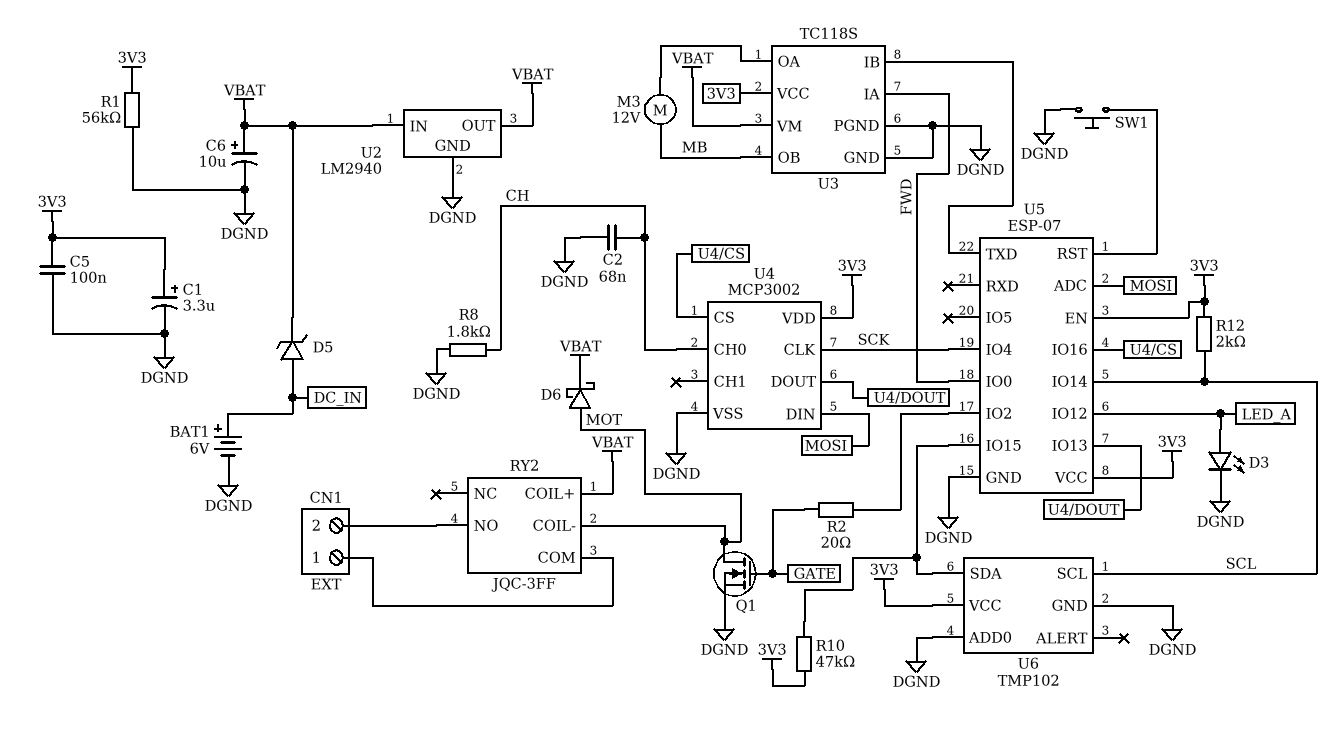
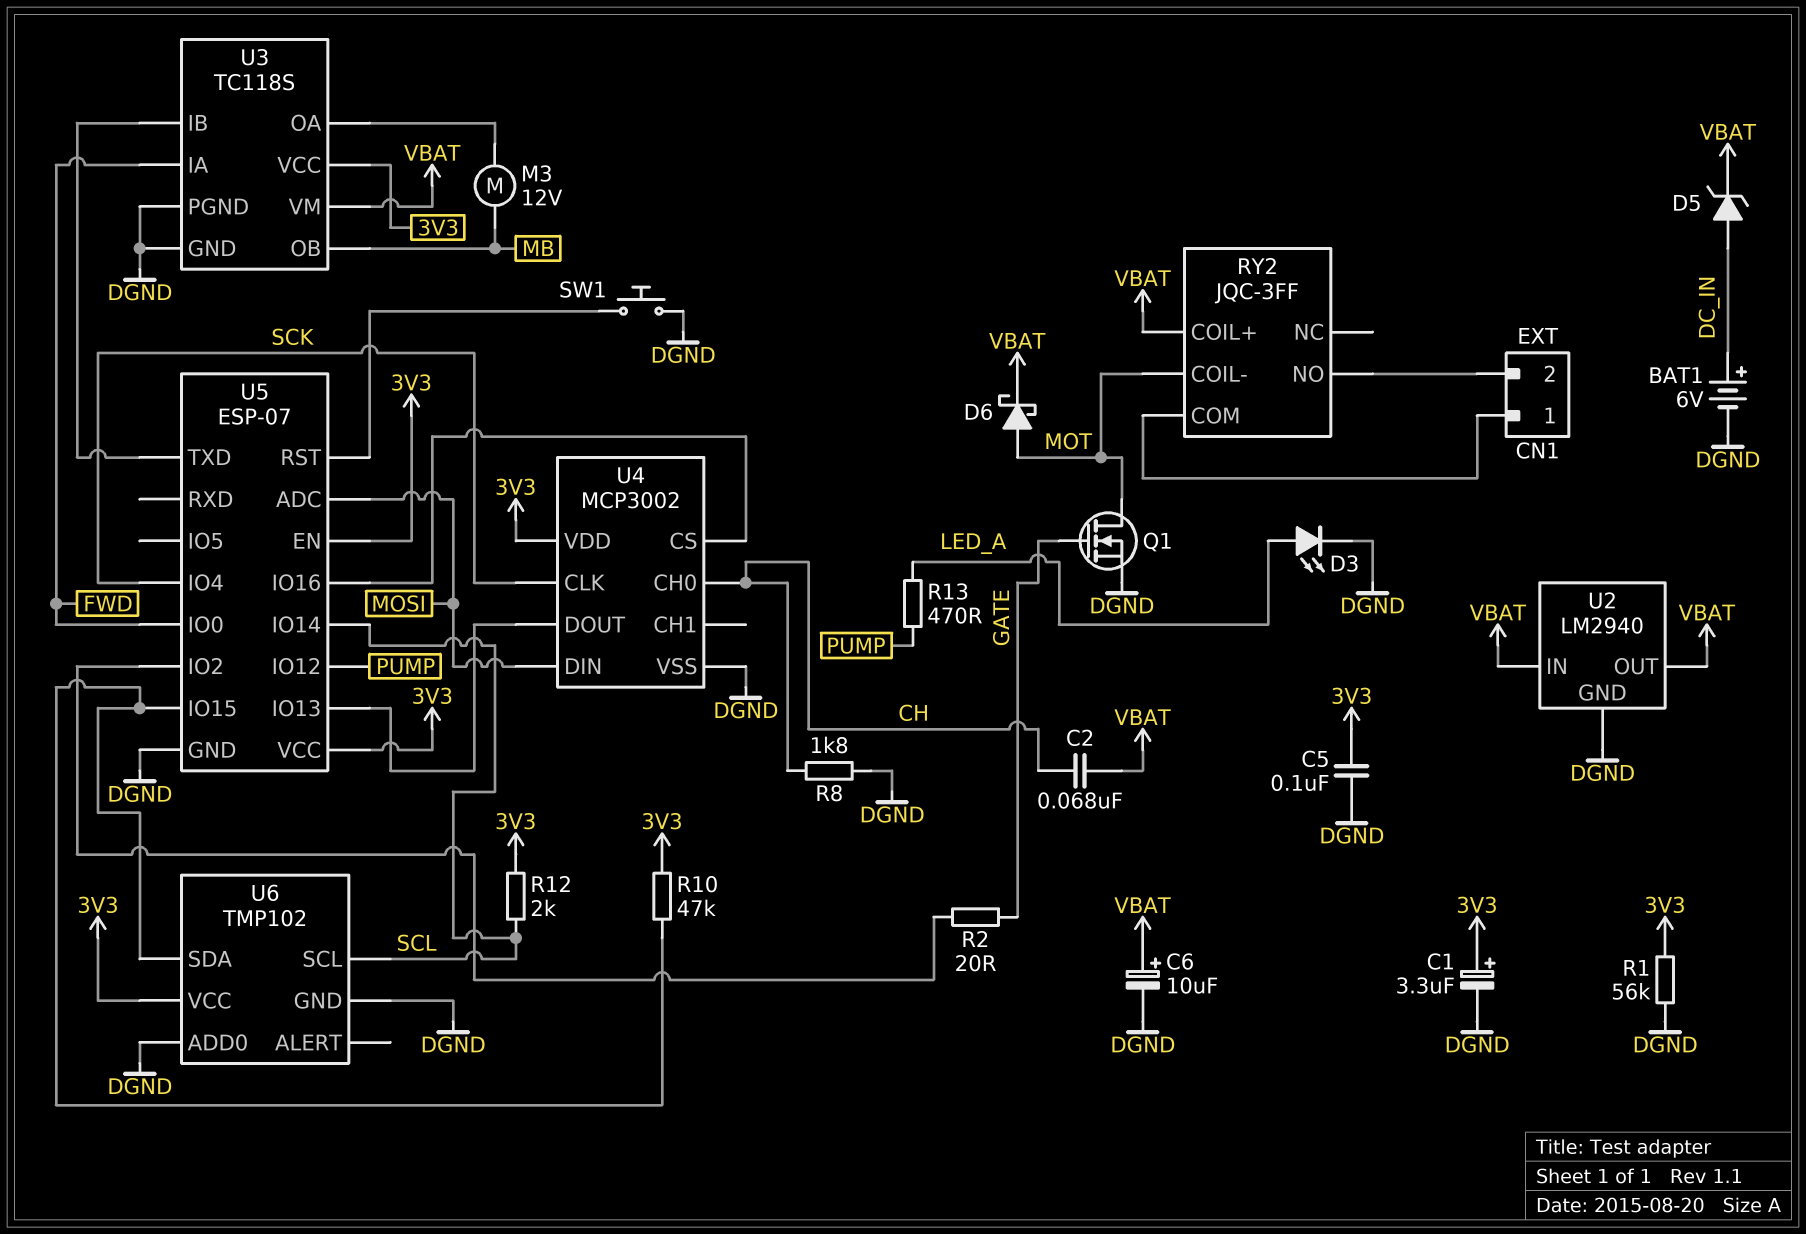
C2: 68nF (CH, DGND) -> 68nF (CH, VBAT)
R13: none -> 470 (LED_A, PUMP)
U5 pin IO12: LED_A -> PUMP

